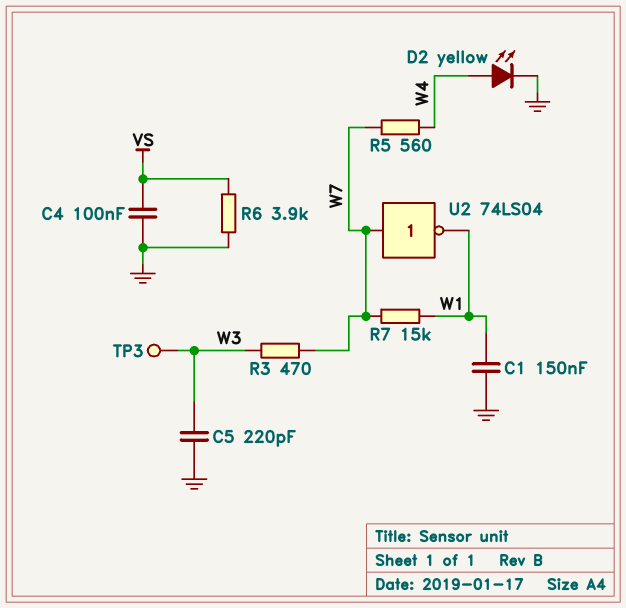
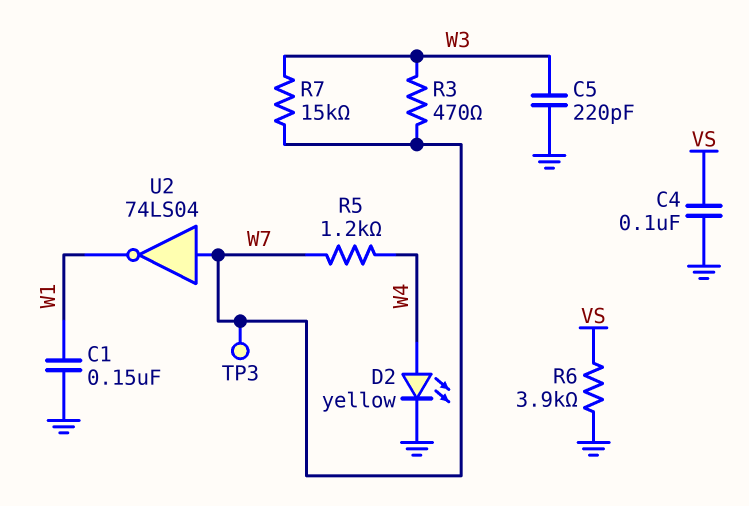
R5: 560 (W4, W7) -> 1.2k (W4, W7)
R7: 15k (W1, W7) -> 15k (W3, W7)
TP3: test point (W3) -> test point (W7)

